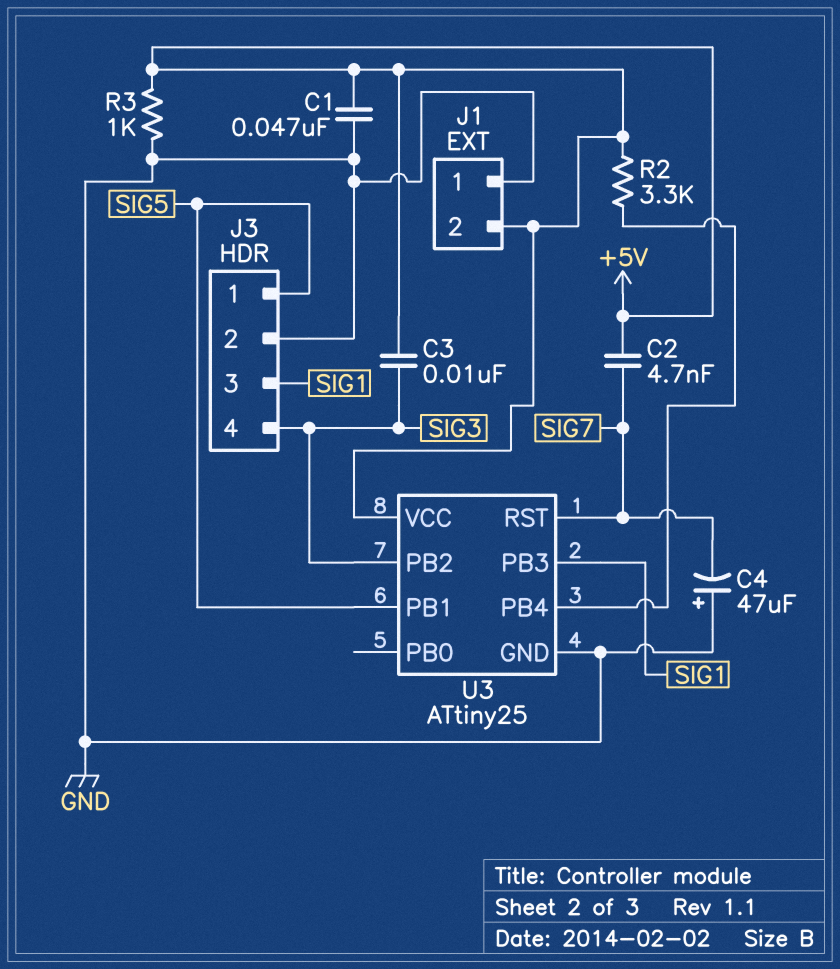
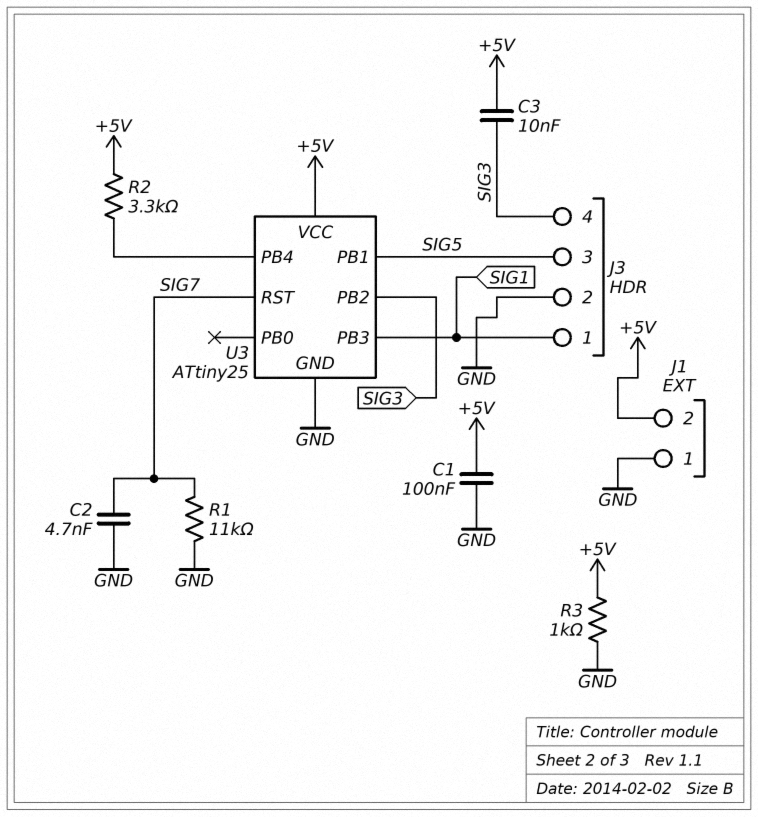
C1: 47nF (+5V, GND) -> 100nF (+5V, GND)
C2: 4.7nF (+5V, SIG7) -> 4.7nF (GND, SIG7)
C4: 47uF (plus GND, minus SIG7) -> none
J3 pin 1: SIG5 -> SIG1
J3 pin 3: SIG1 -> SIG5
R1: none -> 11k (GND, SIG7)

